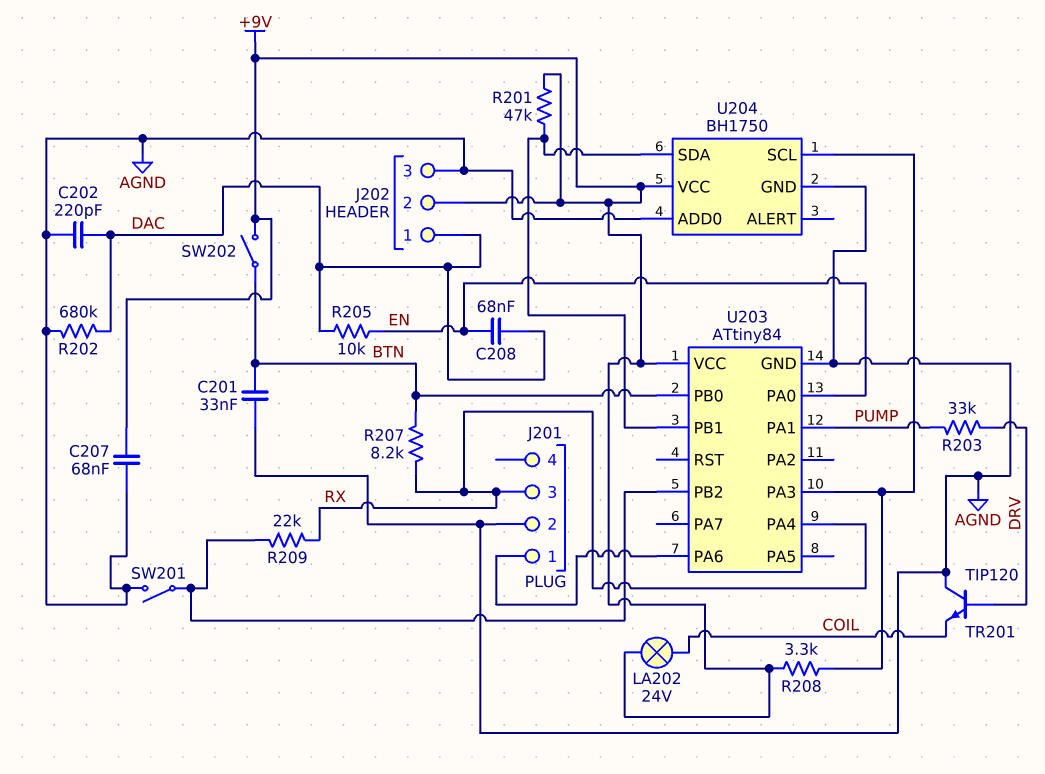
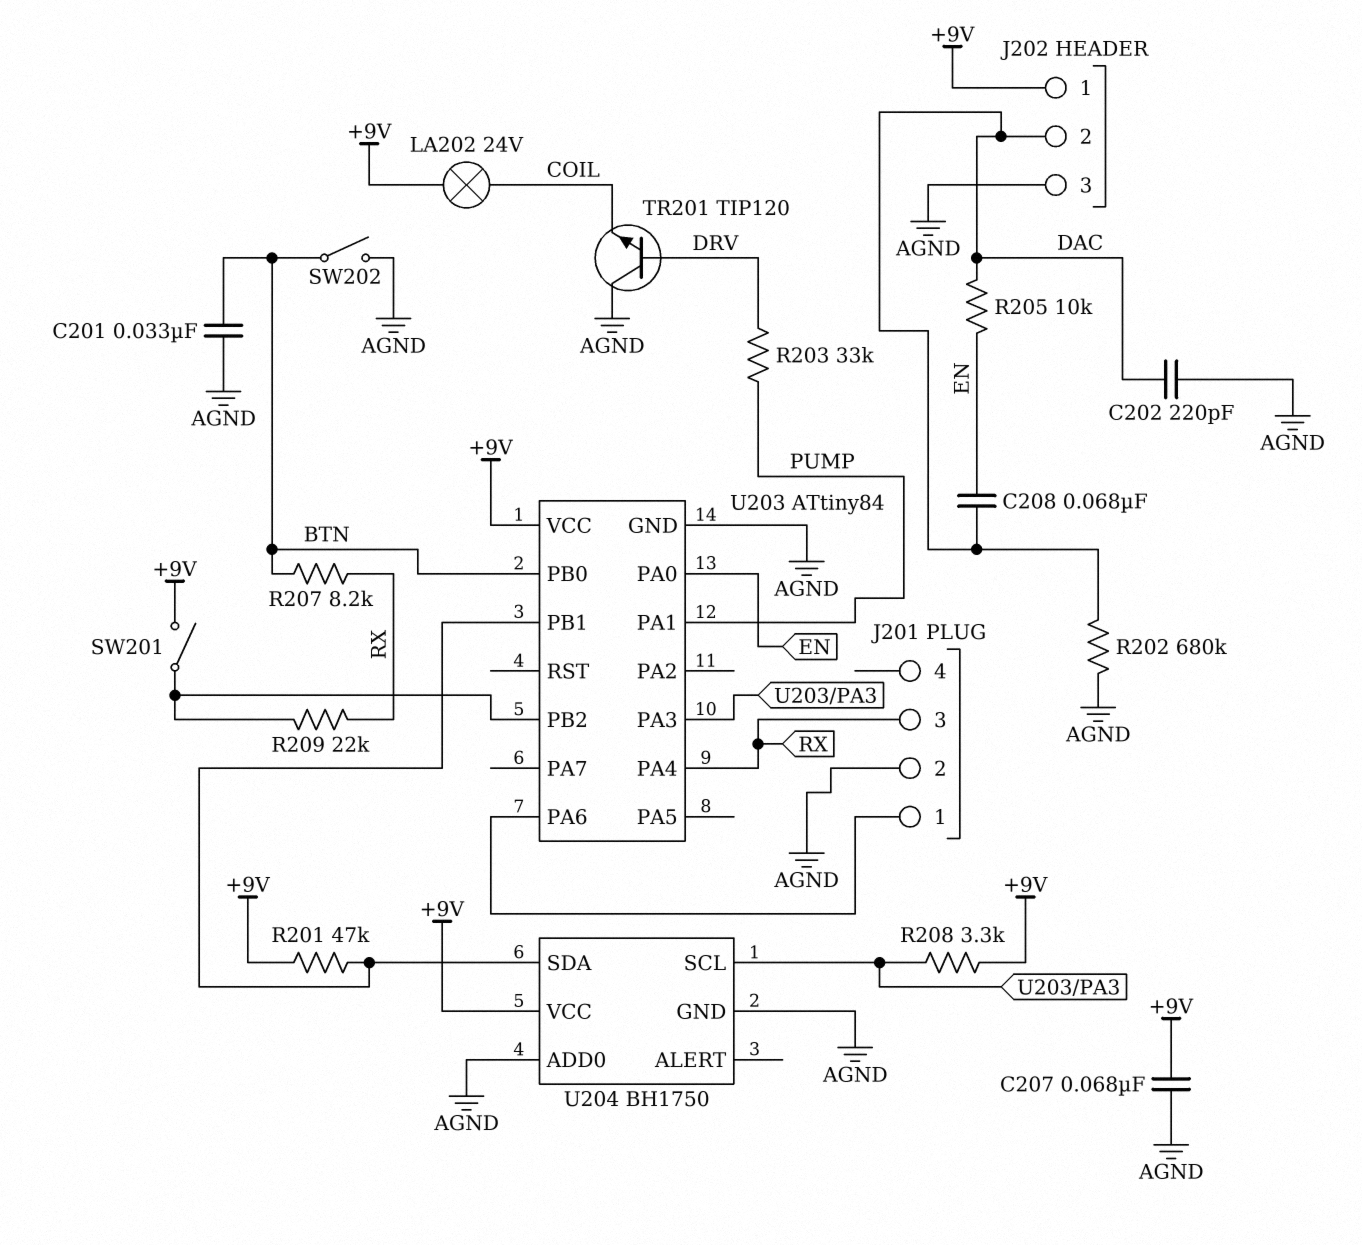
J202 pin 1: DAC -> +9V
J202 pin 2: +9V -> DAC
SW201: switch (AGND, U203/PB2) -> switch (+9V, U203/PB2)
SW202: switch (+9V, BTN) -> switch (AGND, BTN)

